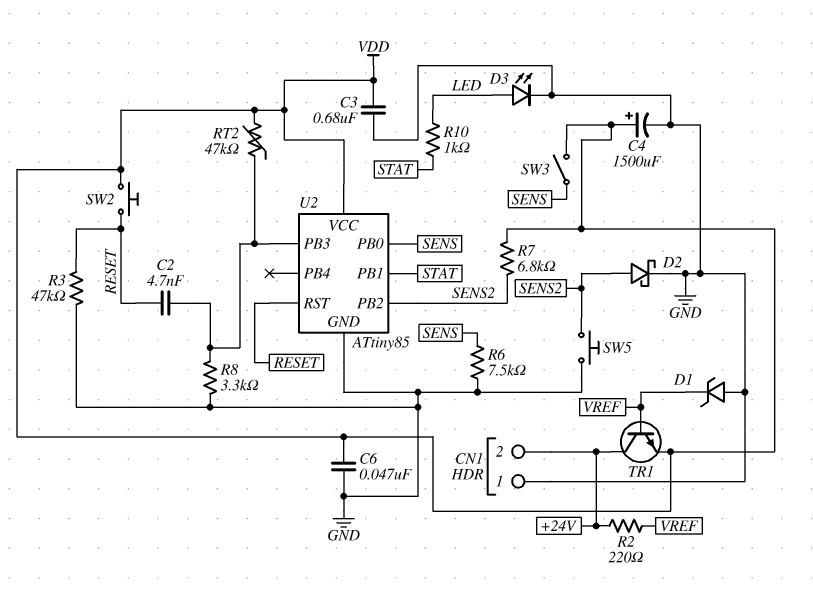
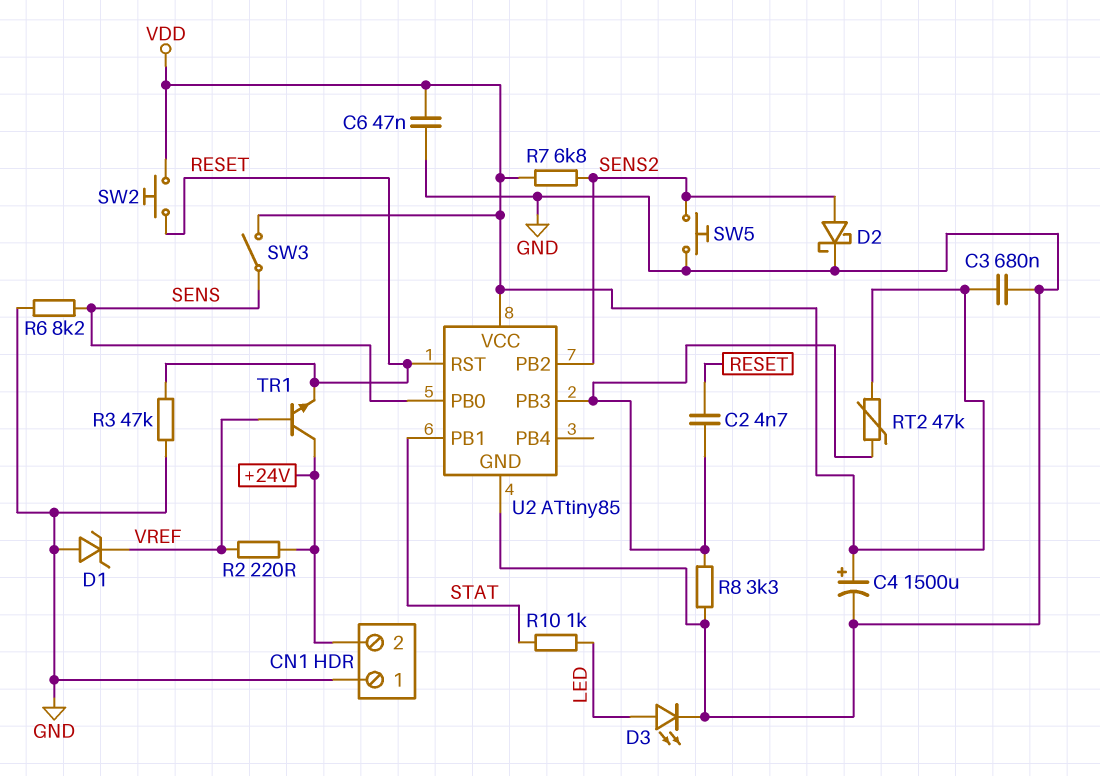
R6: 7.5k (GND, SENS) -> 8.2k (GND, SENS)
TR1: NPN (B VREF, C +24V, E VDD) -> NPN (B VREF, C +24V, E RESET)

